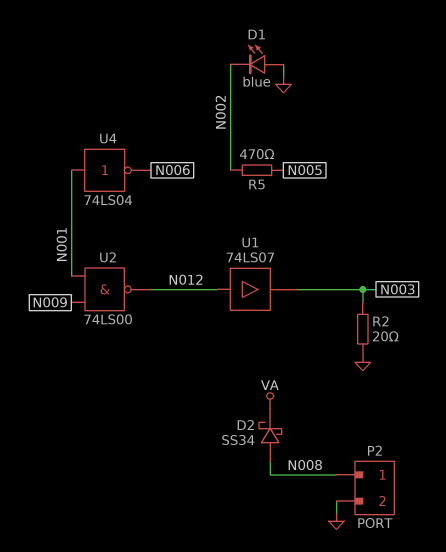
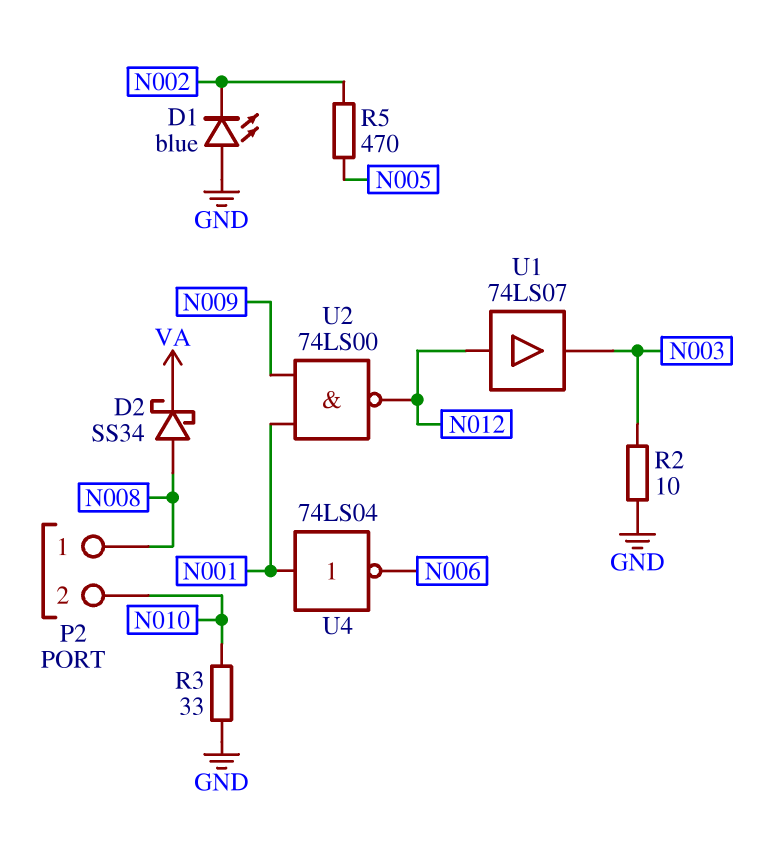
P2 pin 2: GND -> N010
R2: 20 (GND, N003) -> 10 (GND, N003)
R3: none -> 33 (GND, N010)

